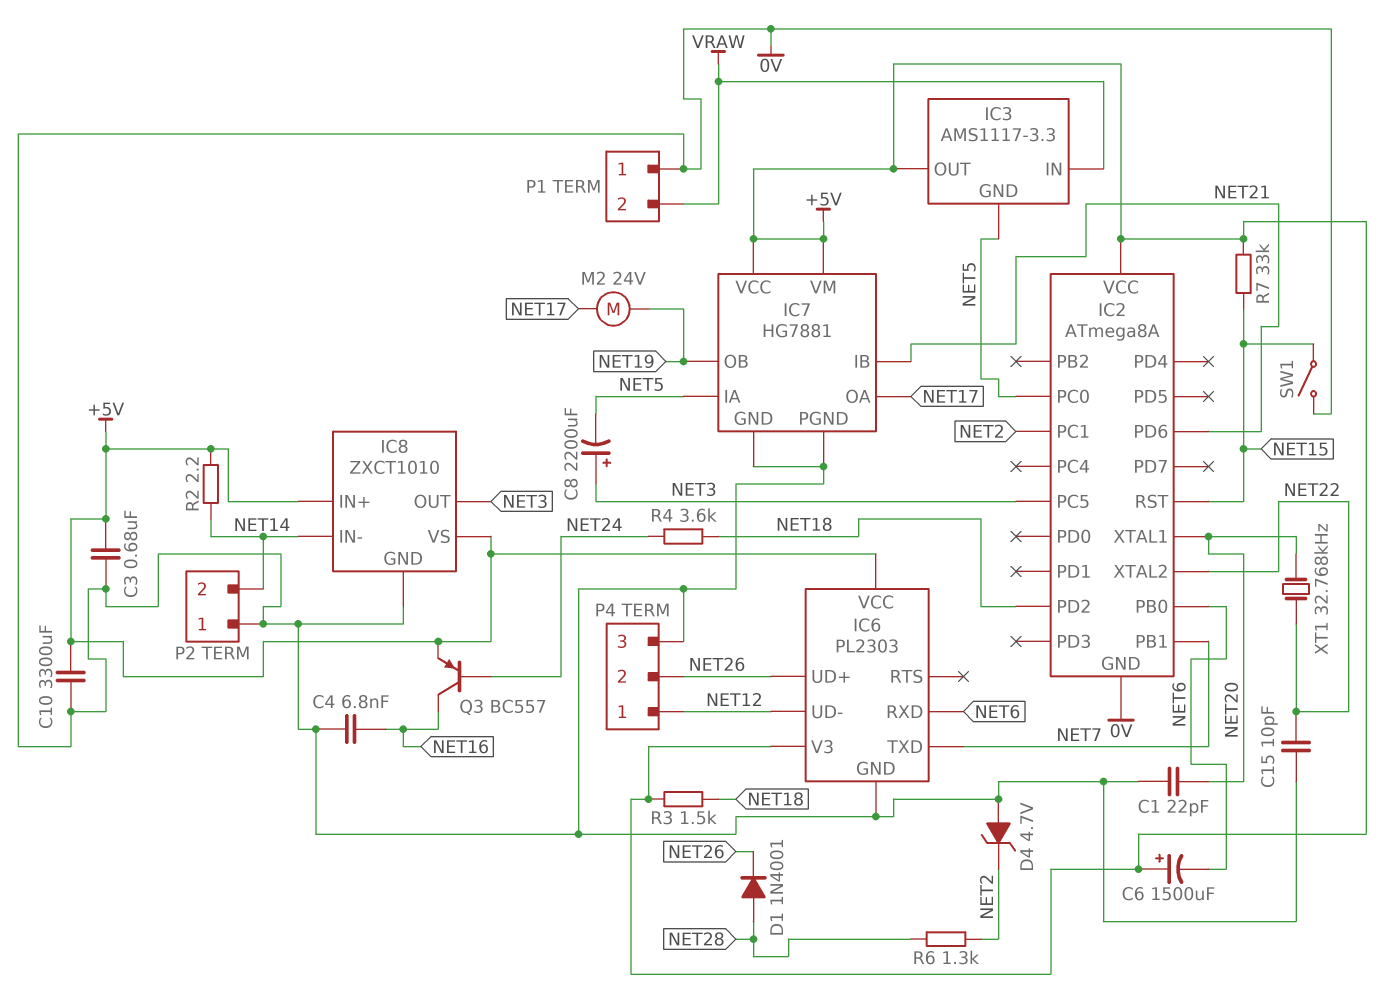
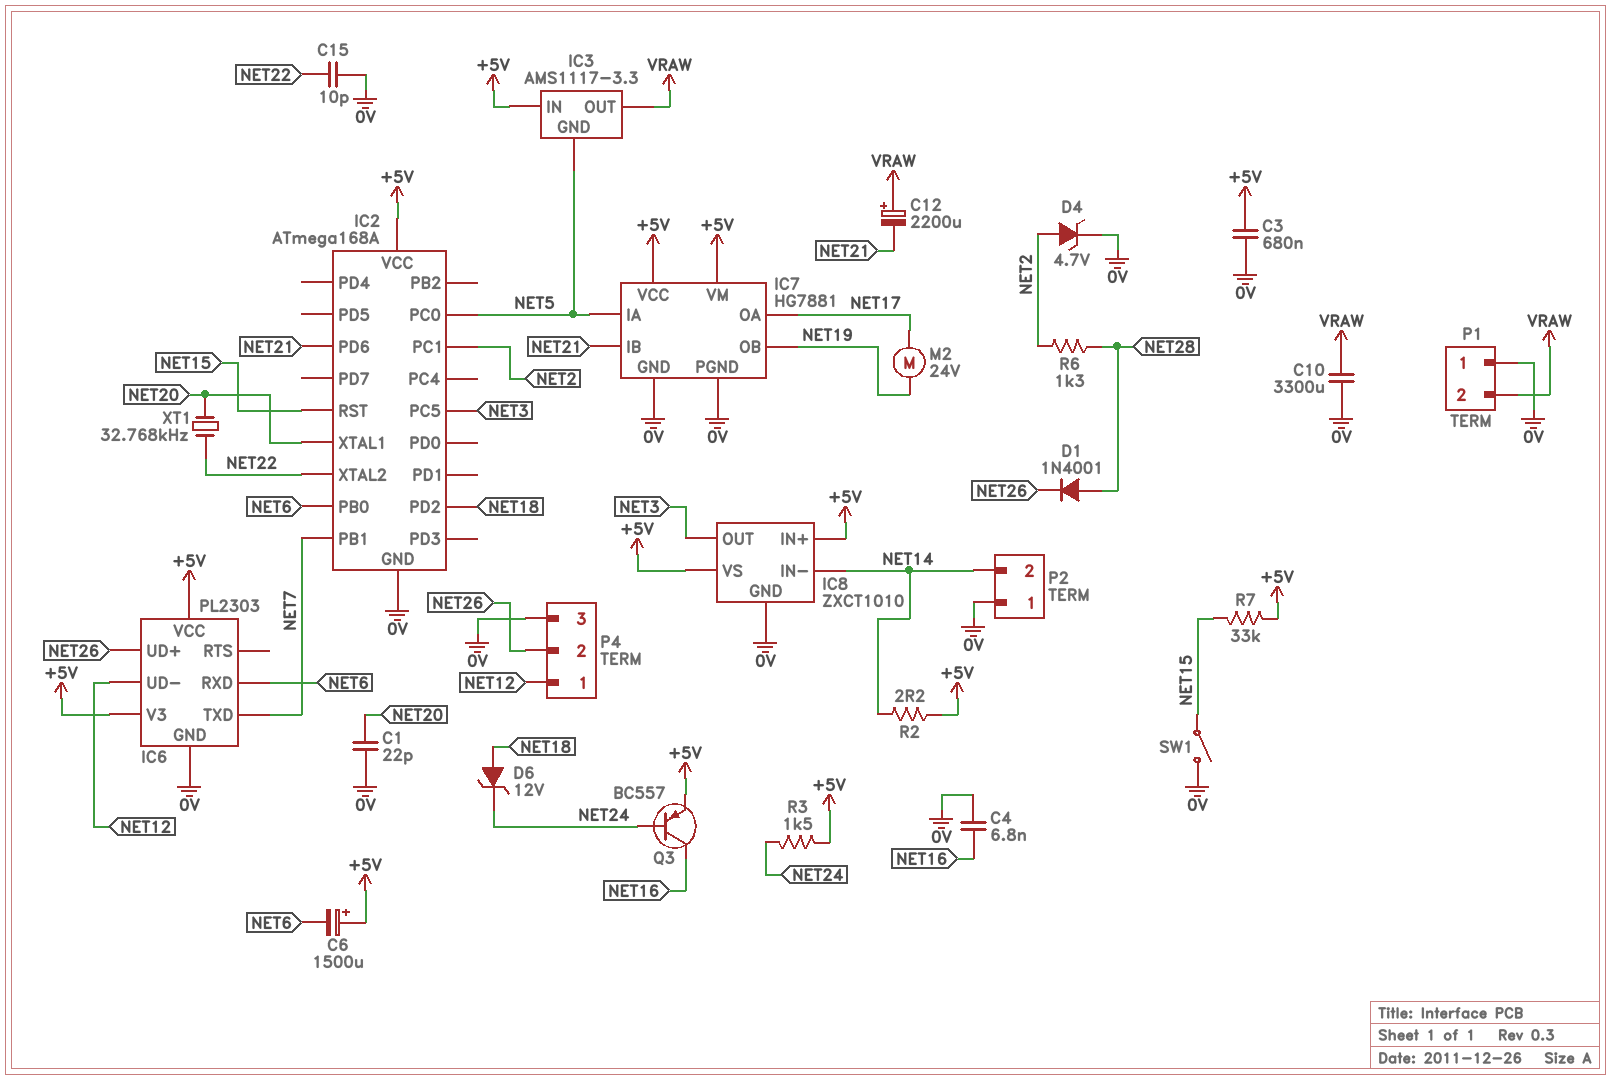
C8: 2200uF (plus NET3, minus NET5) -> none
C10: 3300uF (+5V, 0V) -> 3300uF (0V, VRAW)
C12: none -> 2200uF (plus VRAW, minus NET21)
D4: zener 4.7V (A 0V, K NET2) -> zener 4.7V (A NET2, K 0V)
D6: none -> zener 12V (A NET18, K NET24)
IC2: ATmega8A -> ATmega168A
IC3 pin IN: VRAW -> +5V
IC3 pin OUT: +5V -> VRAW
R3: 1.5k (+5V, NET18) -> 1.5k (+5V, NET24)
R4: 3.6k (NET18, NET24) -> none

